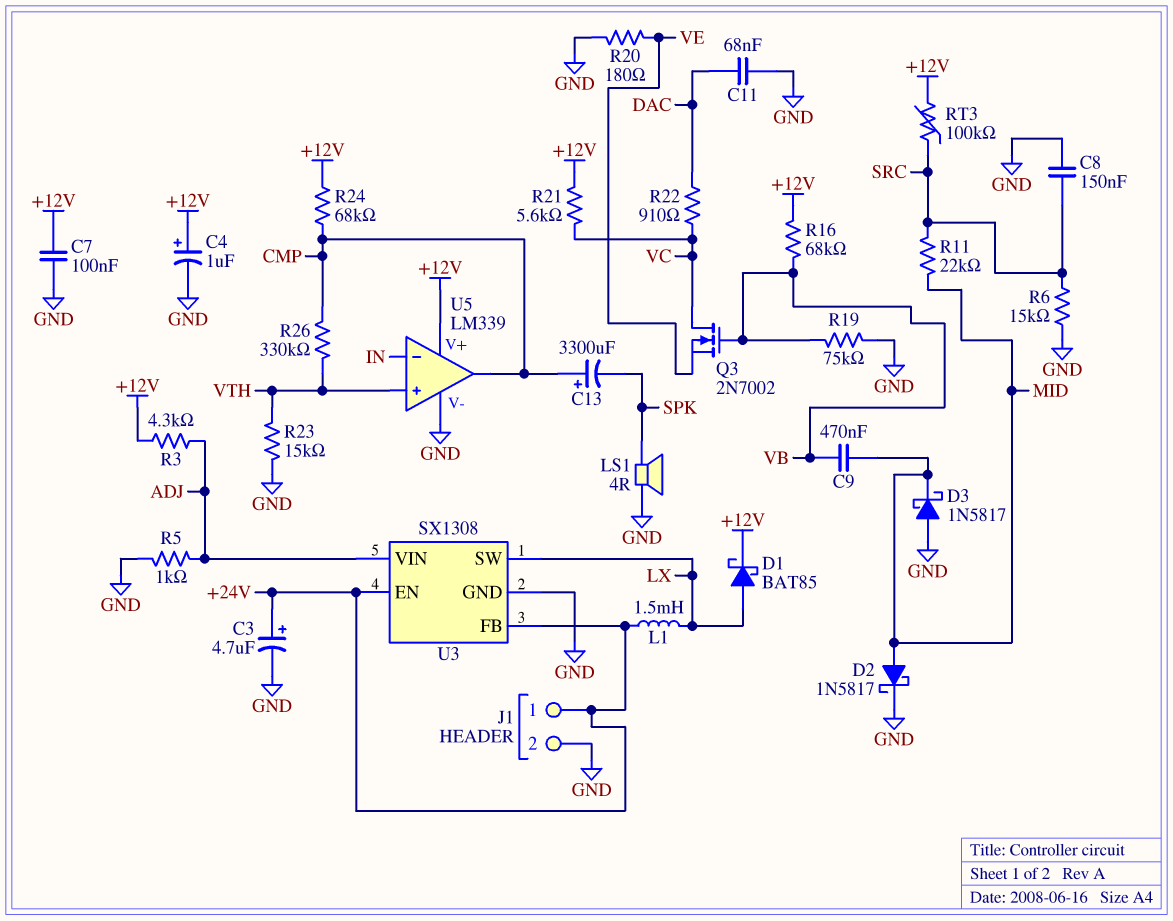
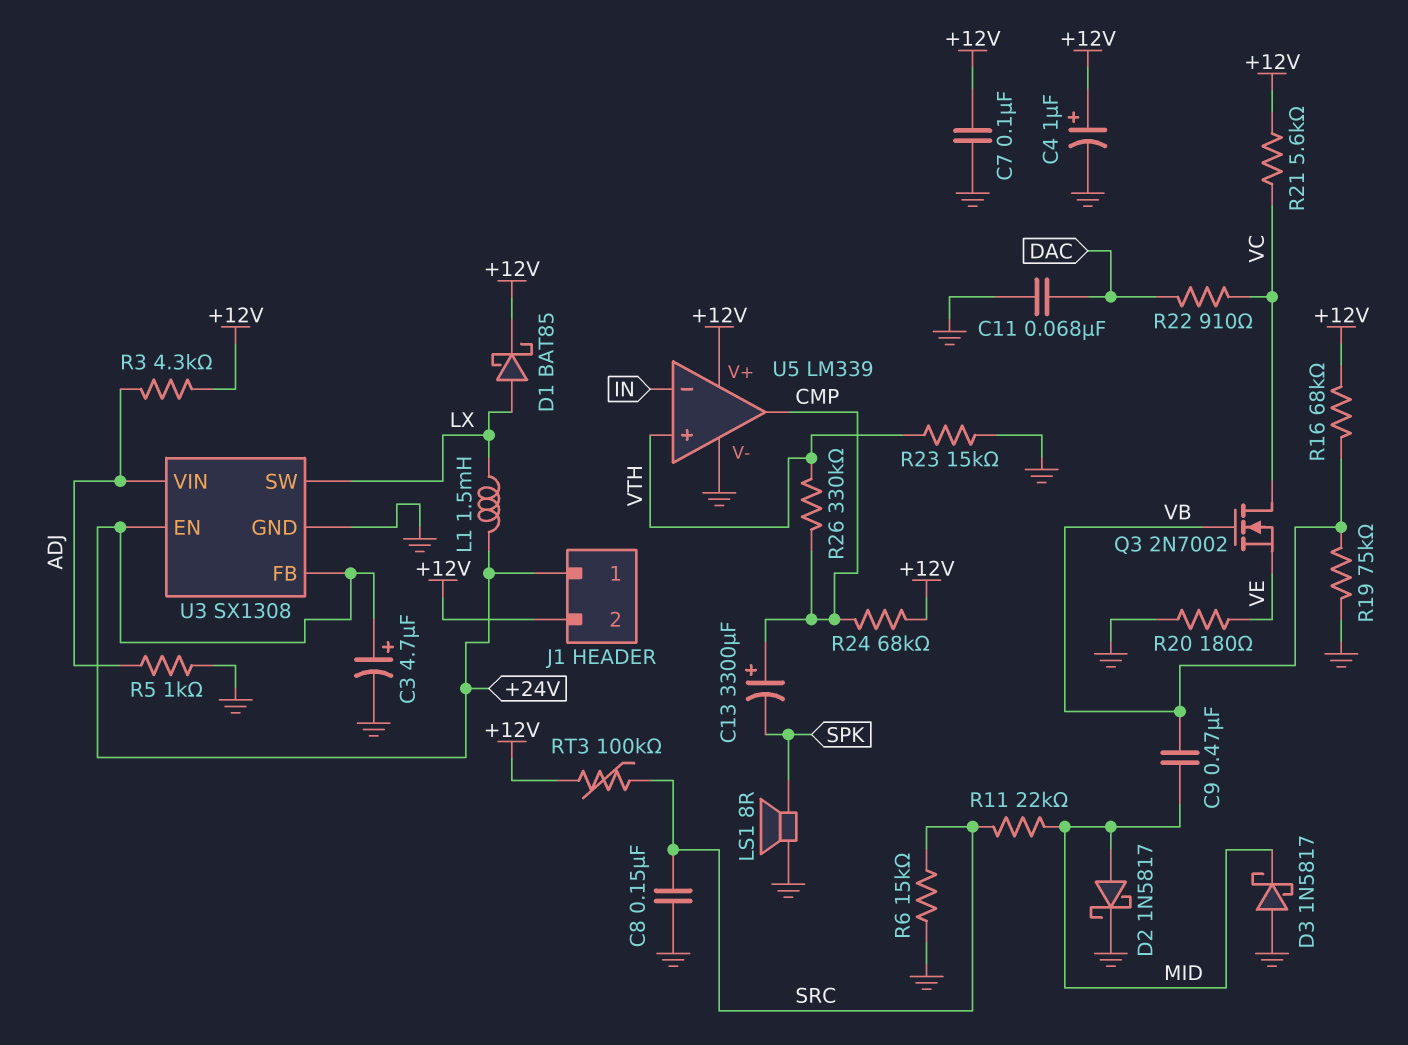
J1 pin 2: GND -> +12V
LS1: speaker 4R (GND, SPK) -> speaker 8R (GND, SPK)

